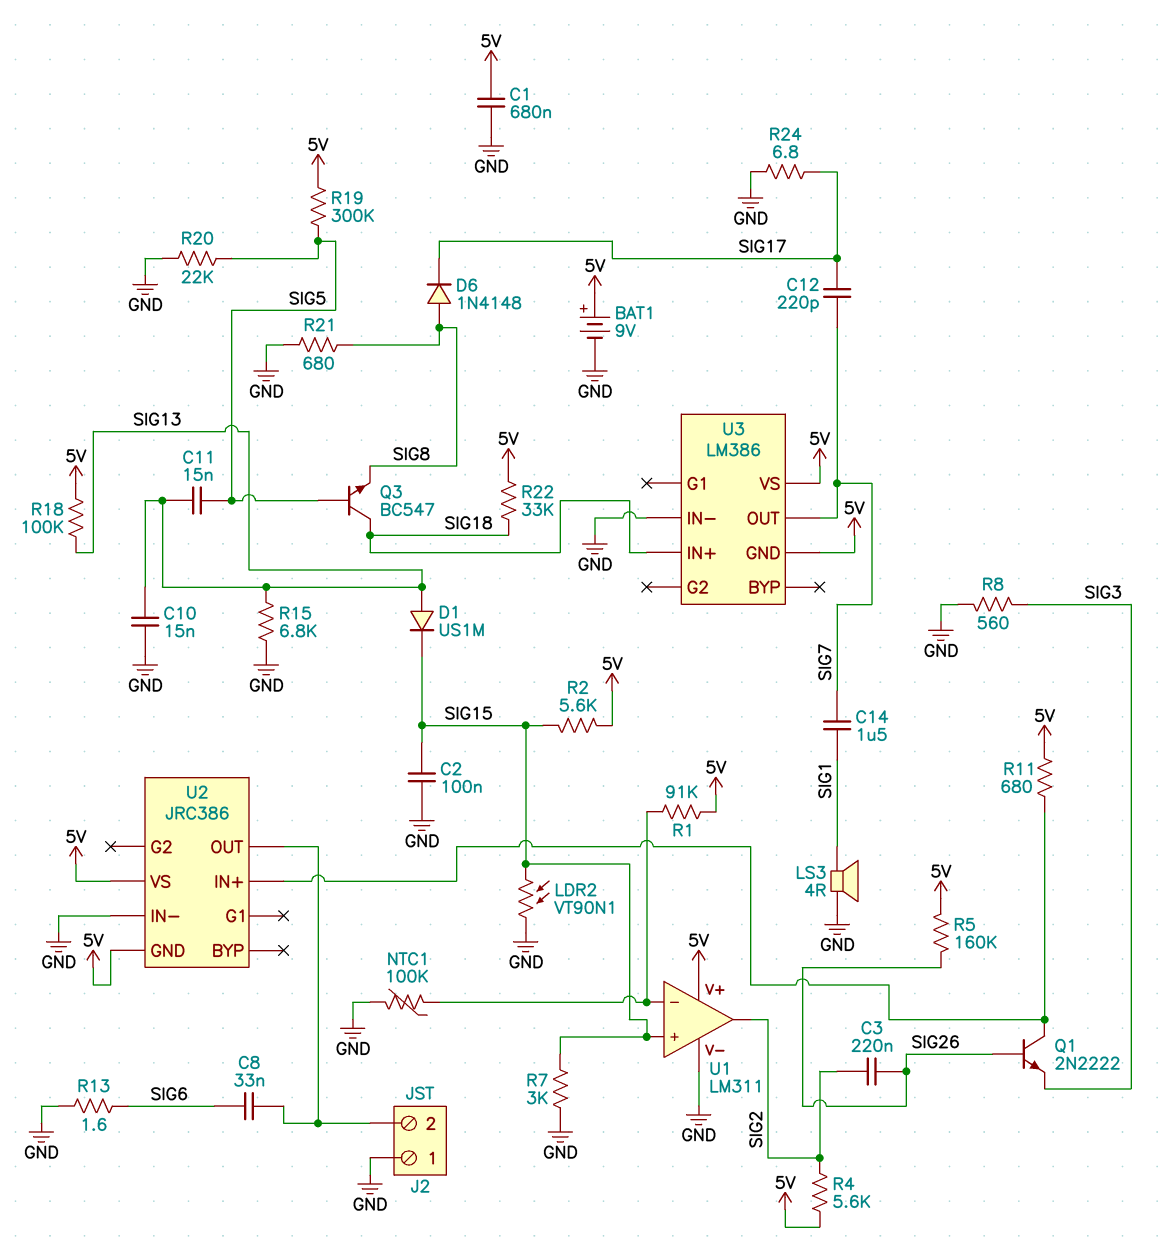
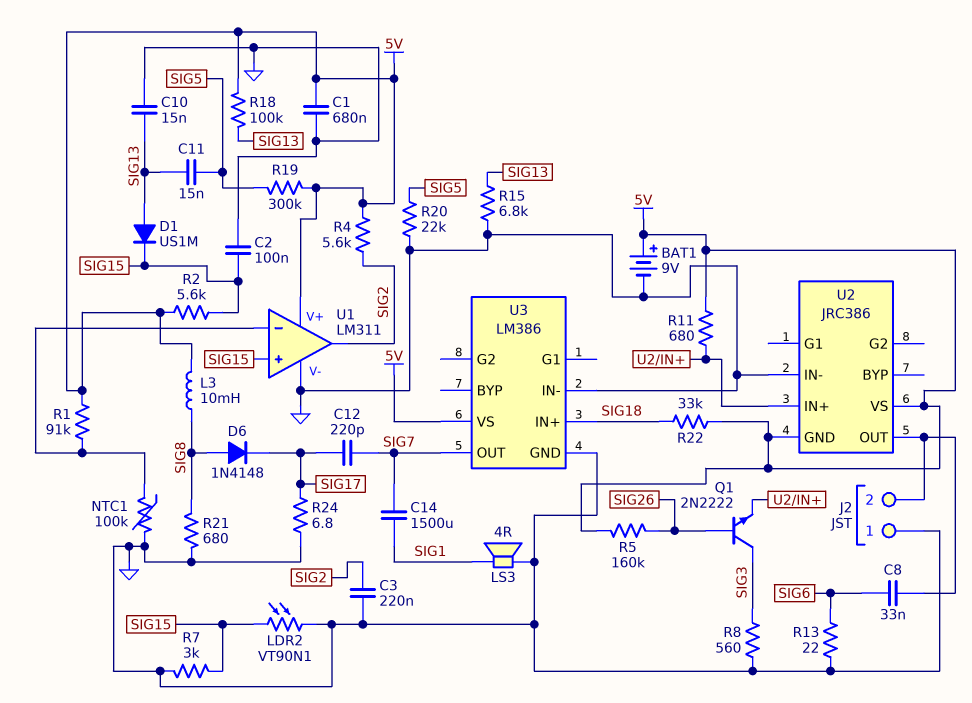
C3: 220nF (SIG2, SIG26) -> 220nF (GND, SIG2)
C14: 1.5uF (SIG1, SIG7) -> 1500uF (SIG1, SIG7)
L3: none -> 10mH (5V, SIG8)
Q1: NPN 2N2222 (B SIG26, C U2/IN+, E SIG3) -> NPN 2N2222 (B SIG26, C SIG3, E U2/IN+)
Q3: NPN BC547 (B SIG5, C SIG18, E SIG8) -> none
R13: 1.6 (GND, SIG6) -> 22 (GND, SIG6)
U3 pin GND: 5V -> GND

